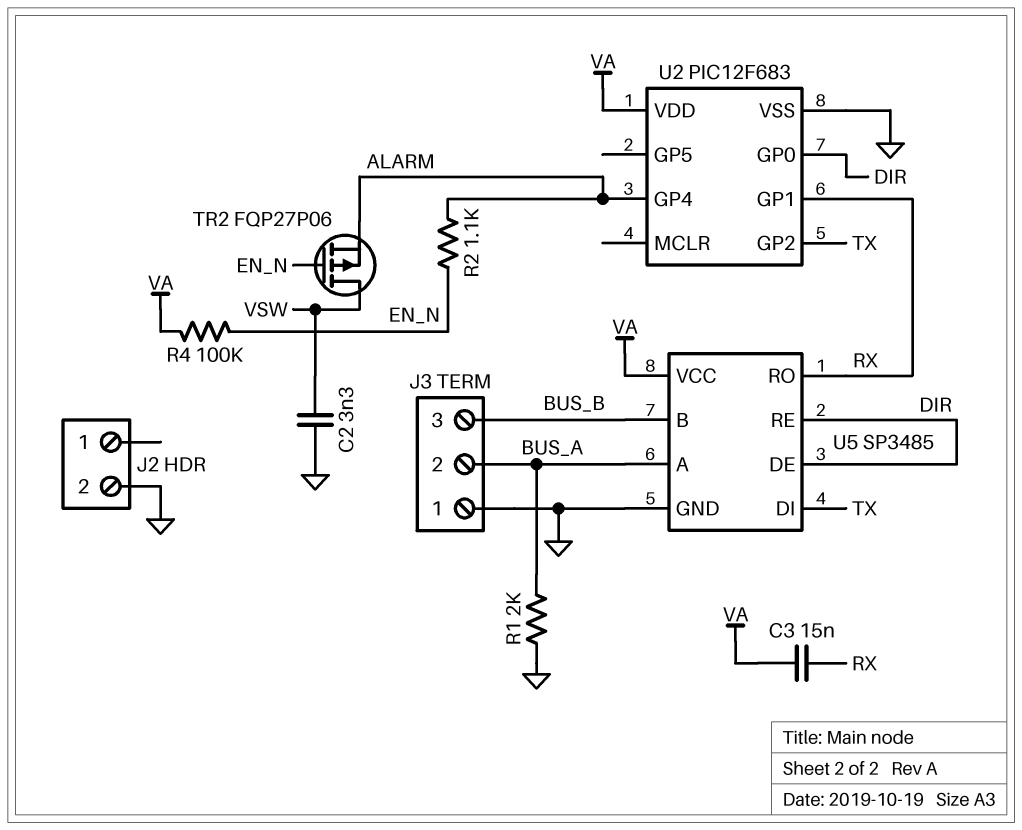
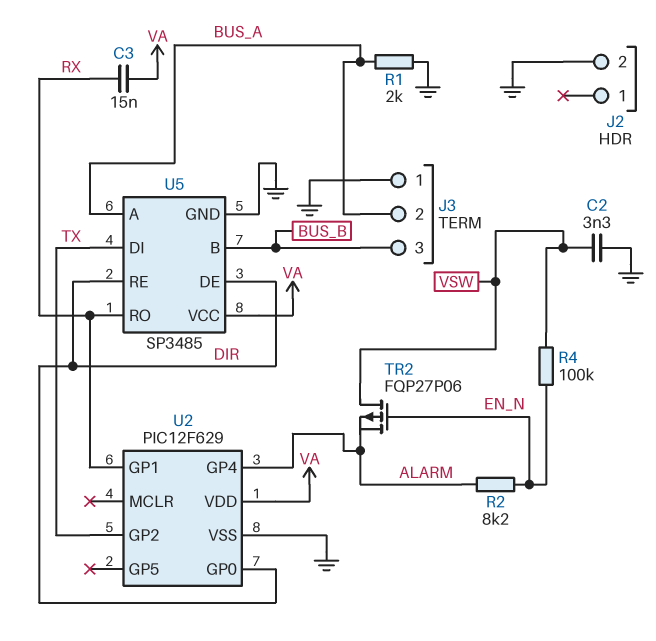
R2: 1.1k (ALARM, EN_N) -> 8.2k (ALARM, EN_N)
R4: 100k (EN_N, VA) -> 100k (EN_N, VSW)
U2: PIC12F683 -> PIC12F629

